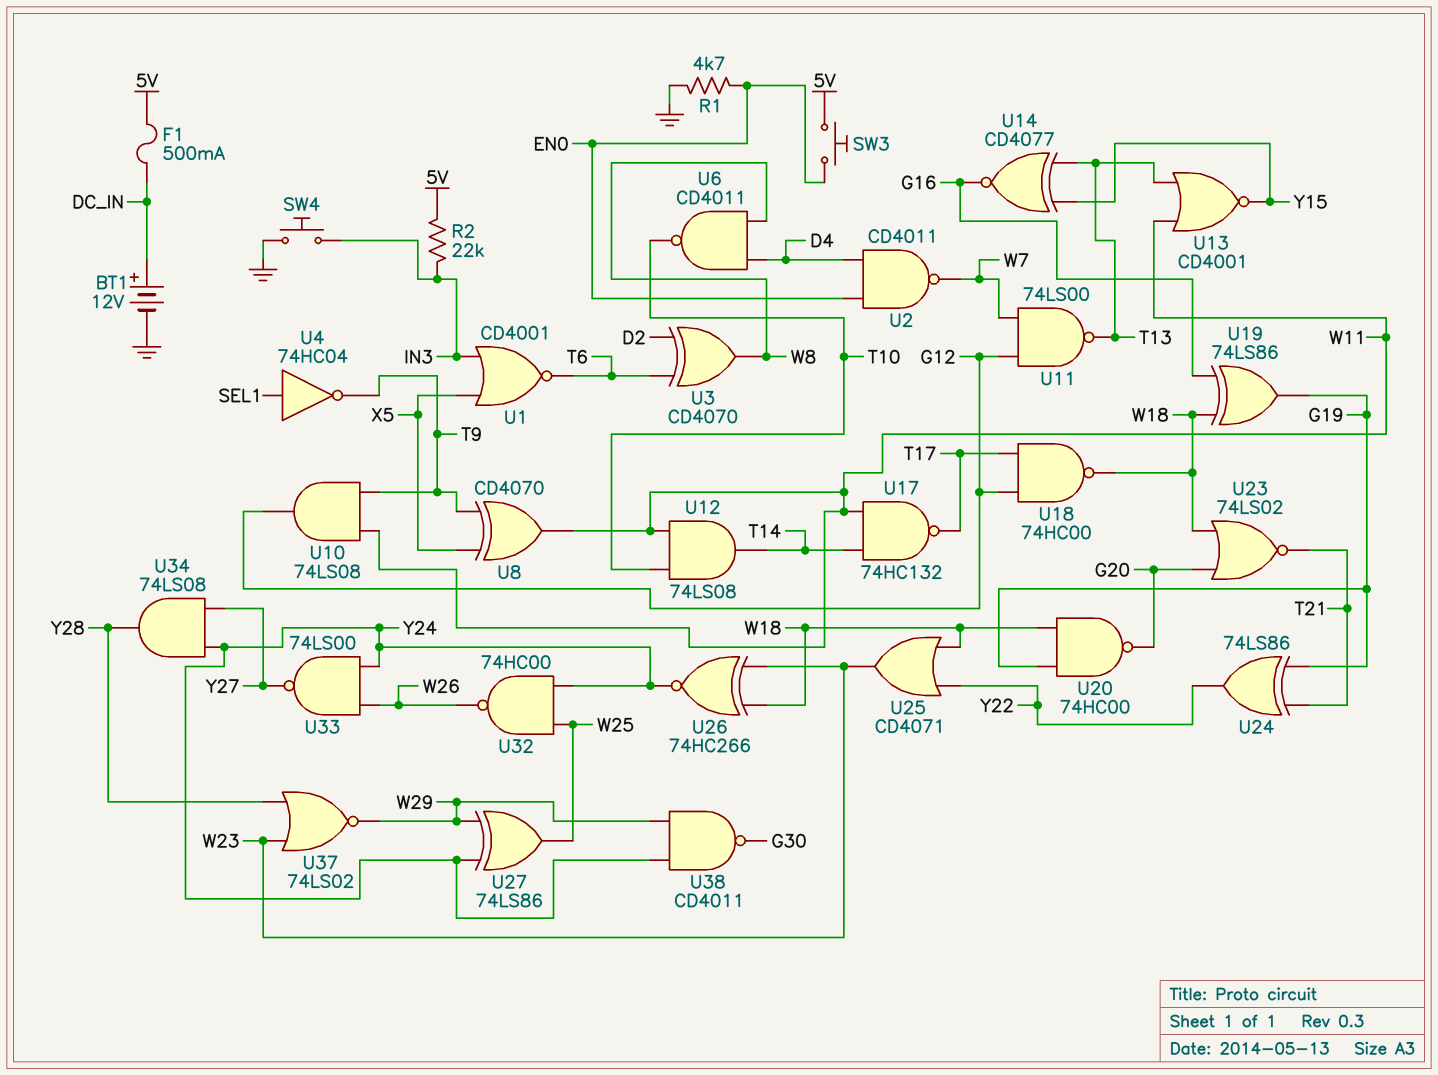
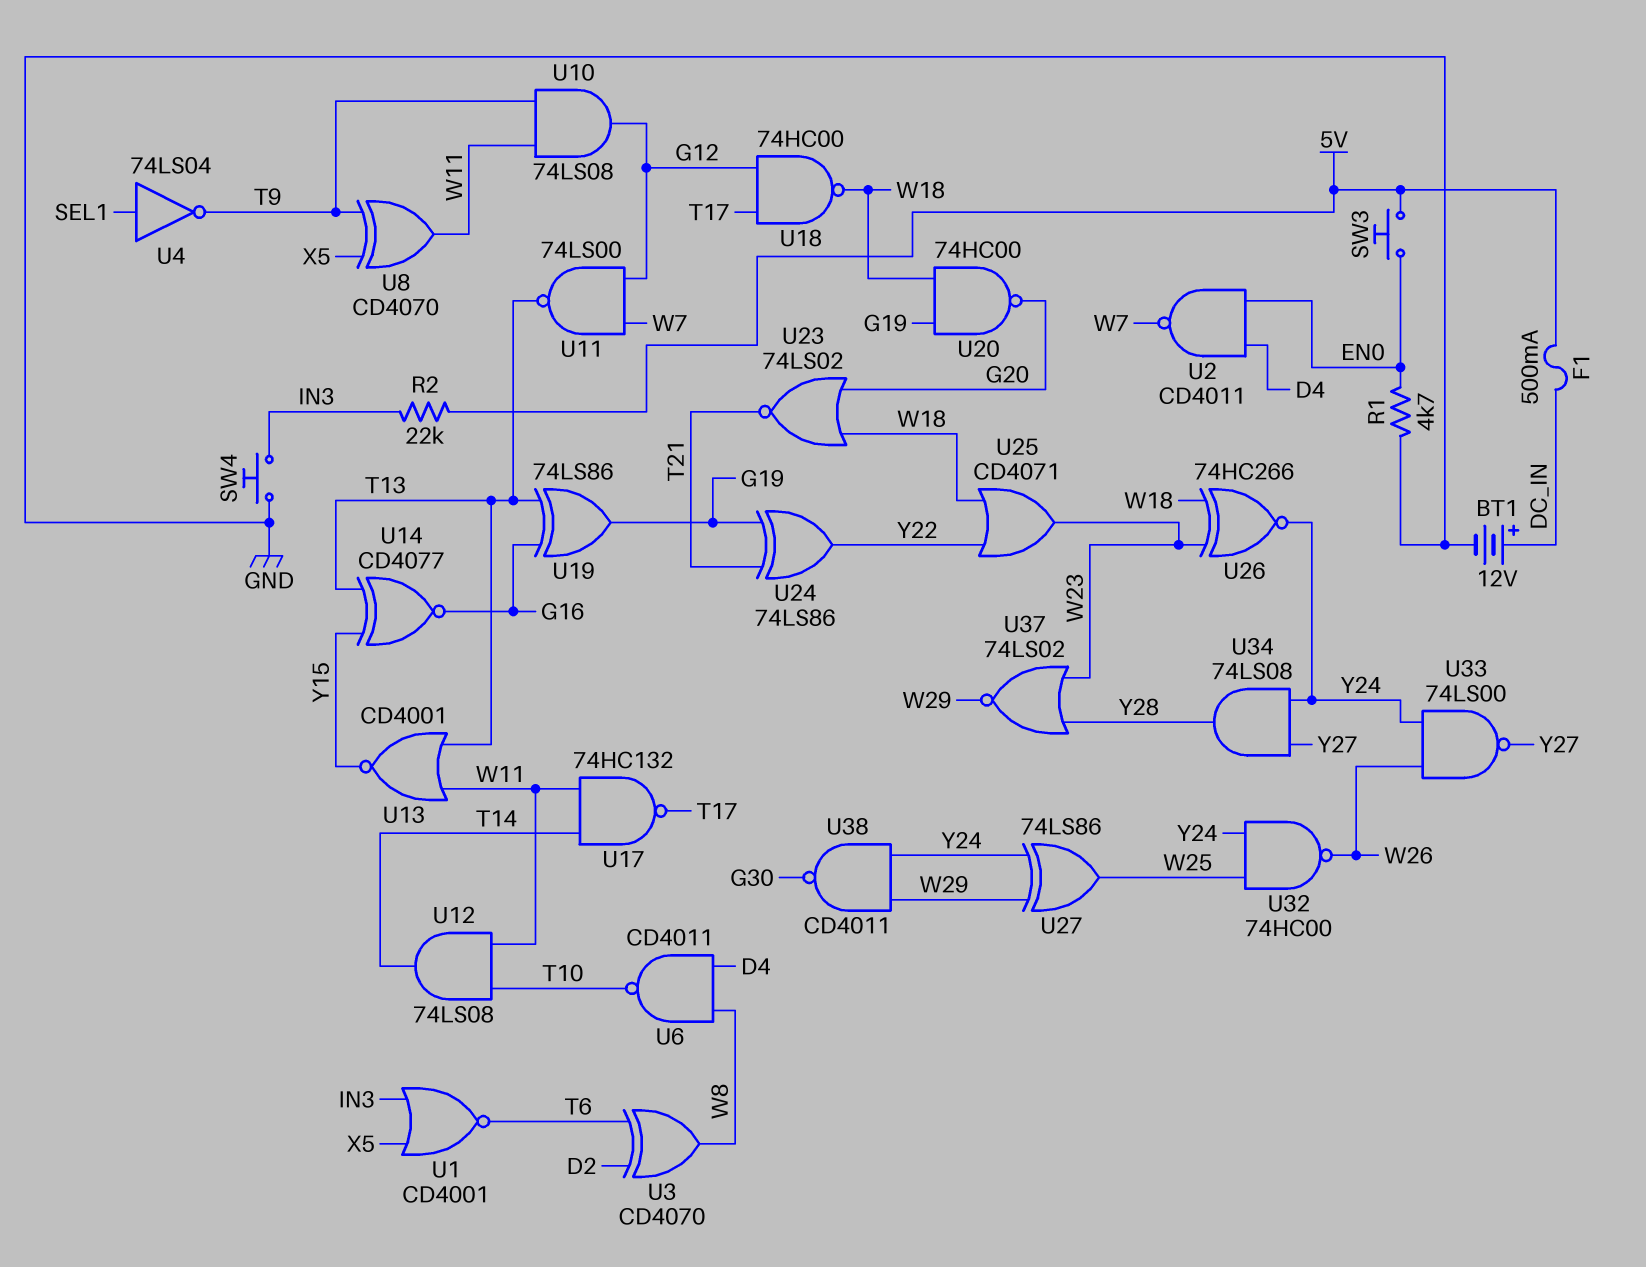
U4: NOT 74HC04 (in SEL1, out T9) -> NOT 74LS04 (in SEL1, out T9)
U19: XOR 74LS86 (in G16, in W18, out G19) -> XOR 74LS86 (in G16, in T13, out G19)

